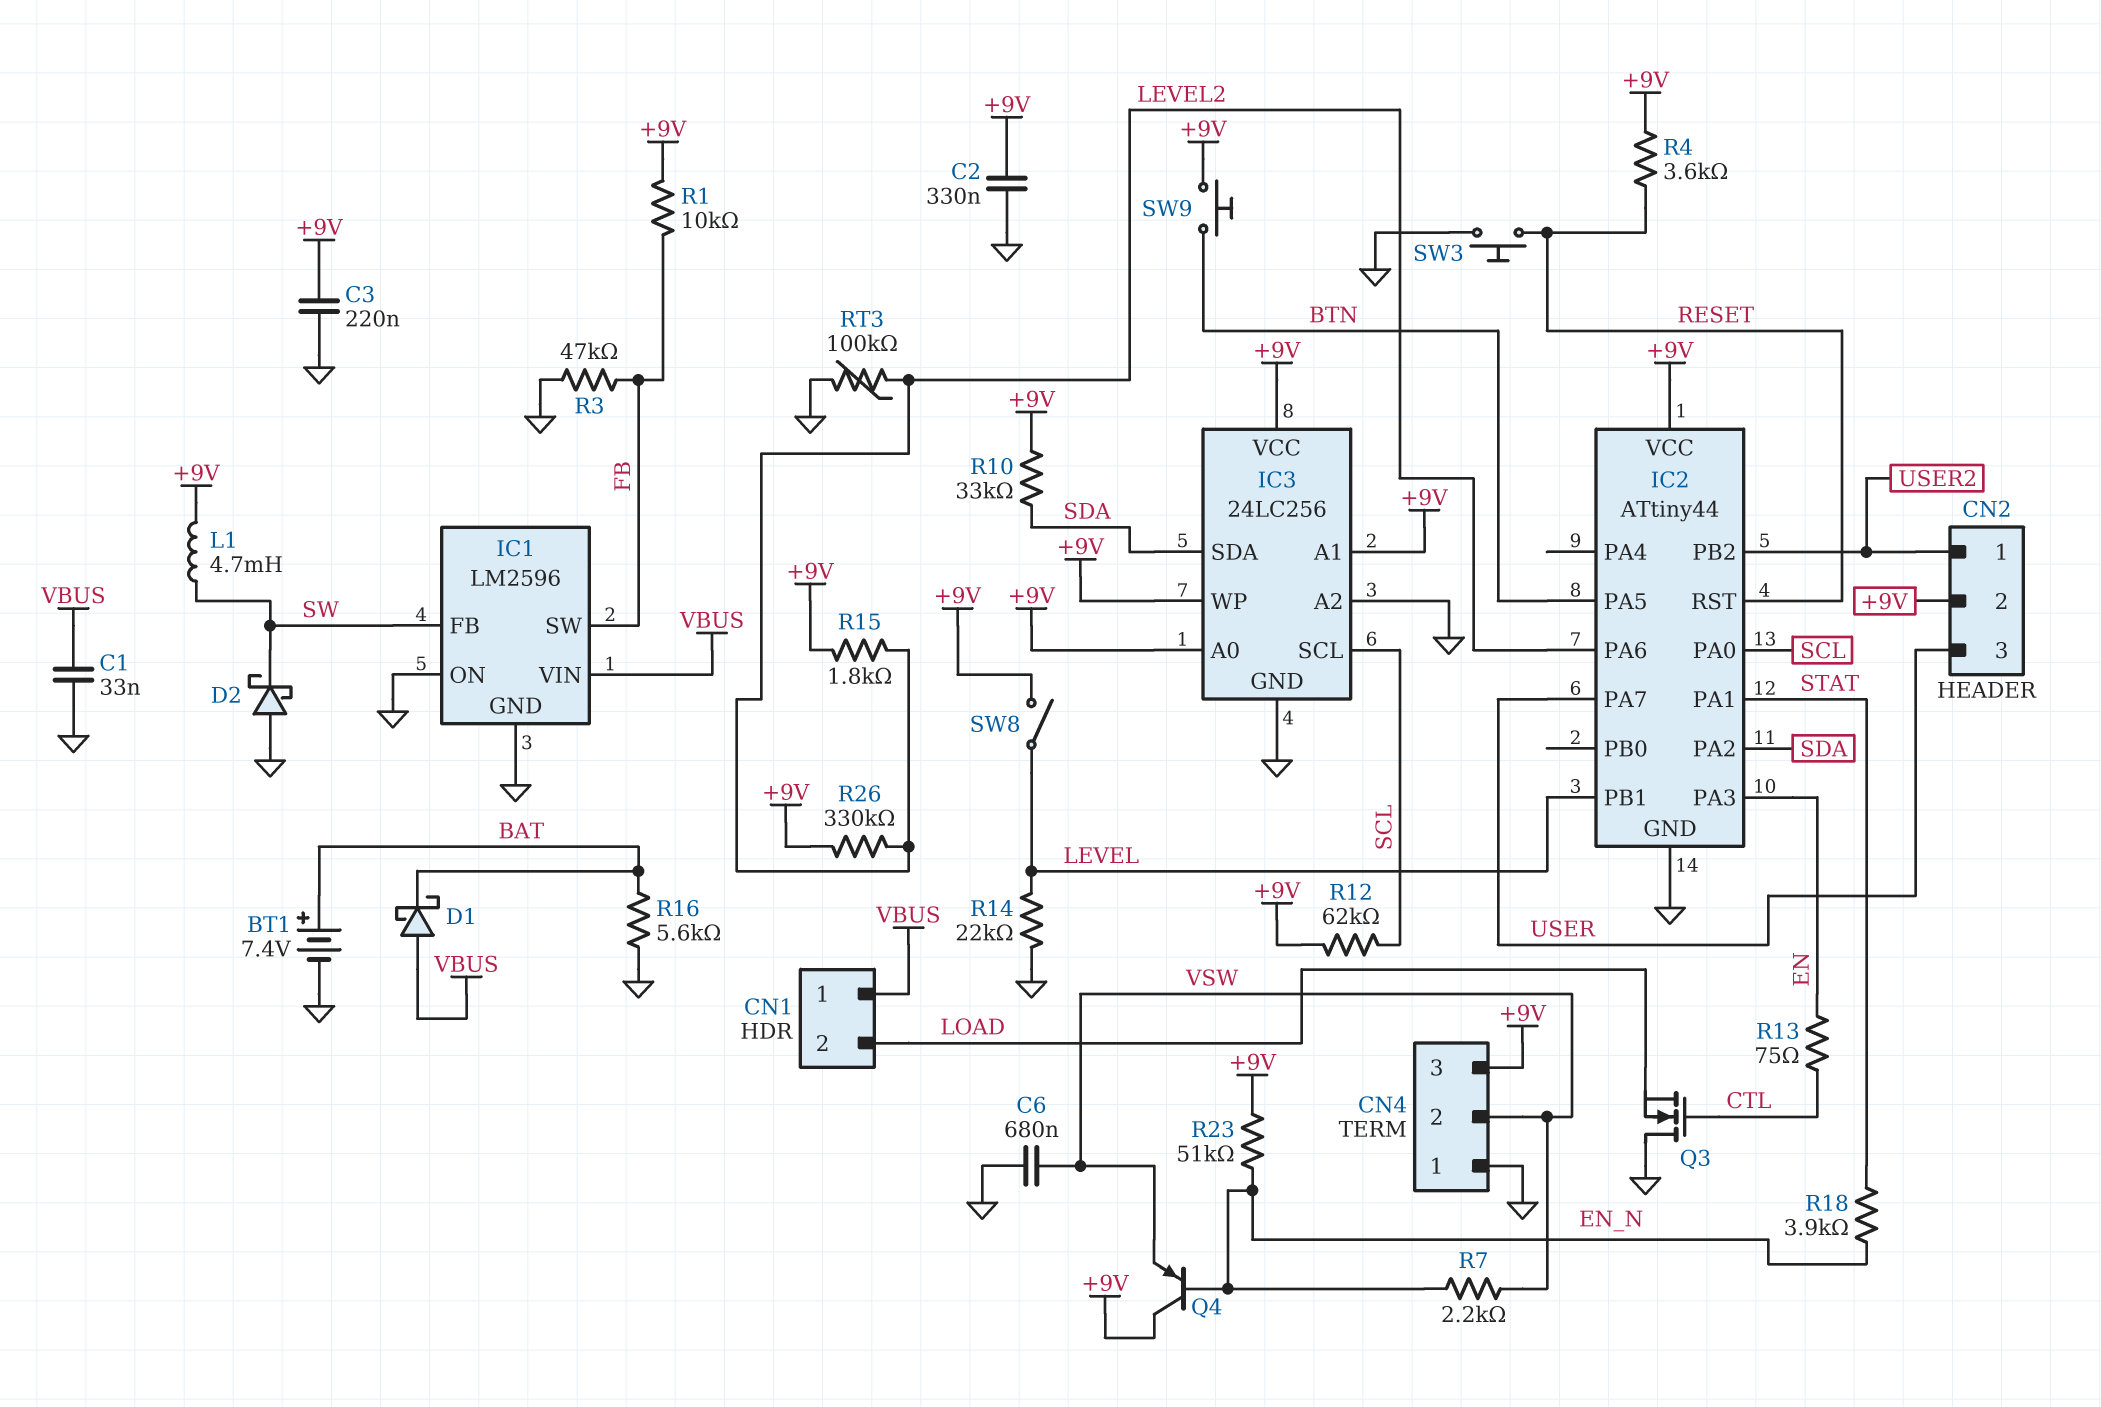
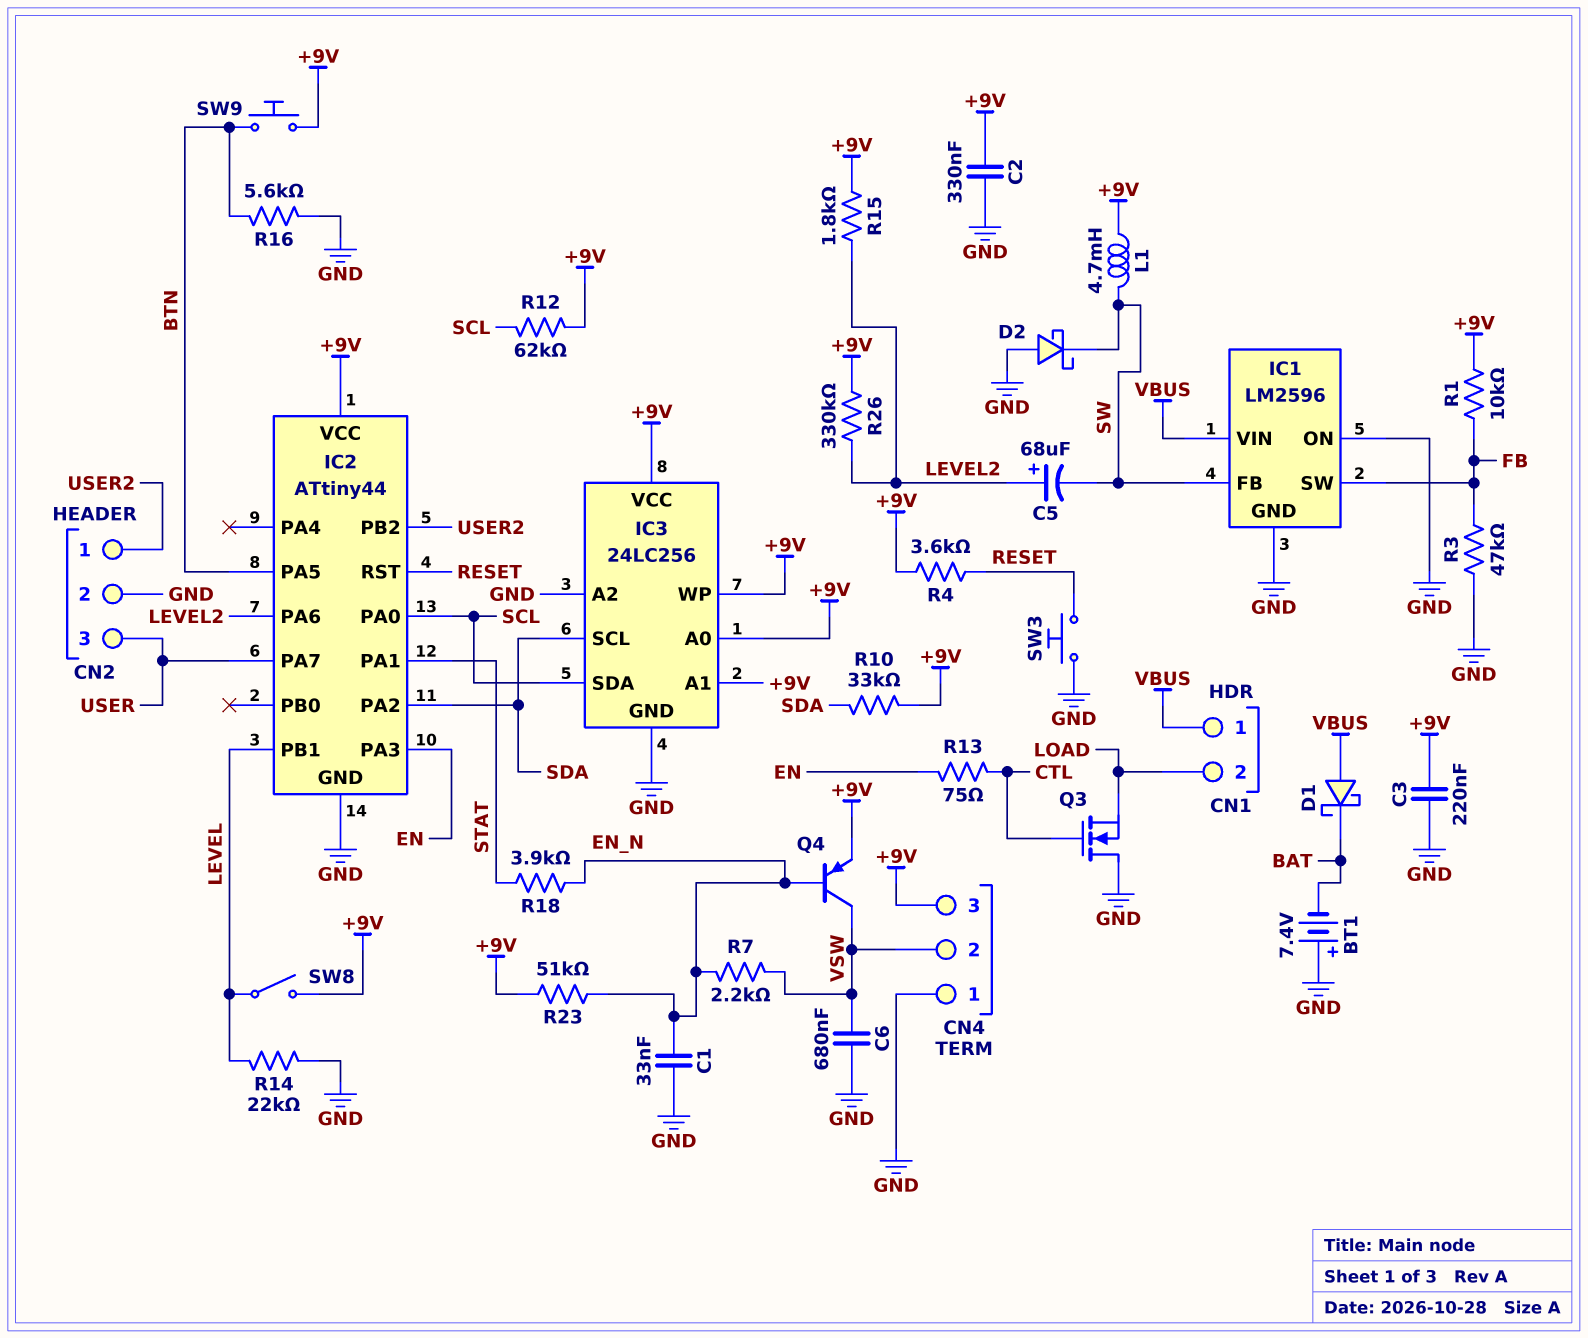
BT1: 7.4V (plus BAT, minus GND) -> 7.4V (plus GND, minus BAT)
C1: 33nF (GND, VBUS) -> 33nF (EN_N, GND)
C5: none -> 68uF (plus LEVEL2, minus SW)
CN2 pin 2: +9V -> GND
IC3 pin SCL: SCL -> SDA
IC3 pin SDA: SDA -> SCL
Q4: PNP (B EN_N, C +9V, E VSW) -> PNP (B EN_N, C VSW, E +9V)
R16: 5.6k (BAT, GND) -> 5.6k (BTN, GND)
RT3: 100k (GND, LEVEL2) -> none

